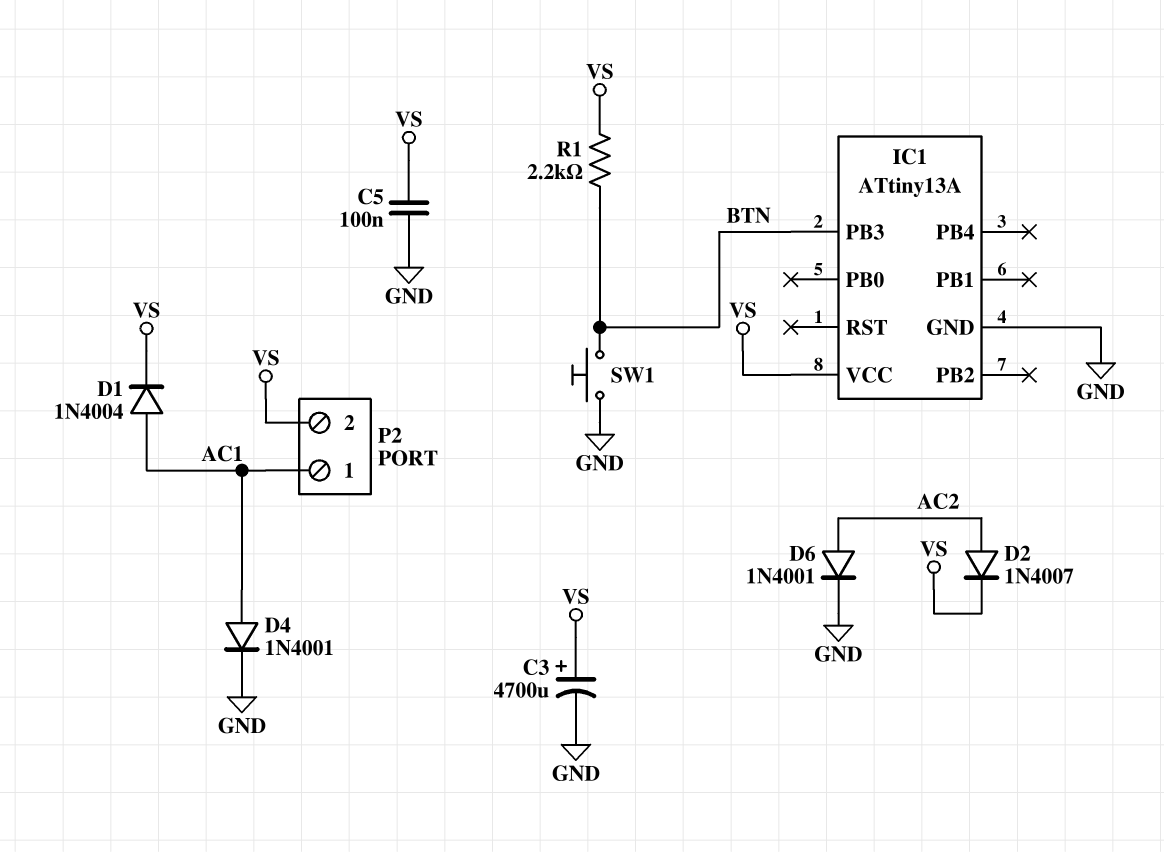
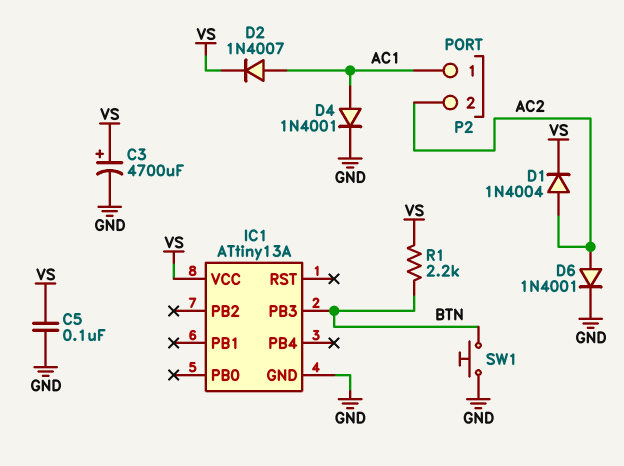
D1: diode 1N4004 (A AC1, K VS) -> diode 1N4004 (A AC2, K VS)
D2: diode 1N4007 (A AC2, K VS) -> diode 1N4007 (A AC1, K VS)
P2 pin 2: VS -> AC2

